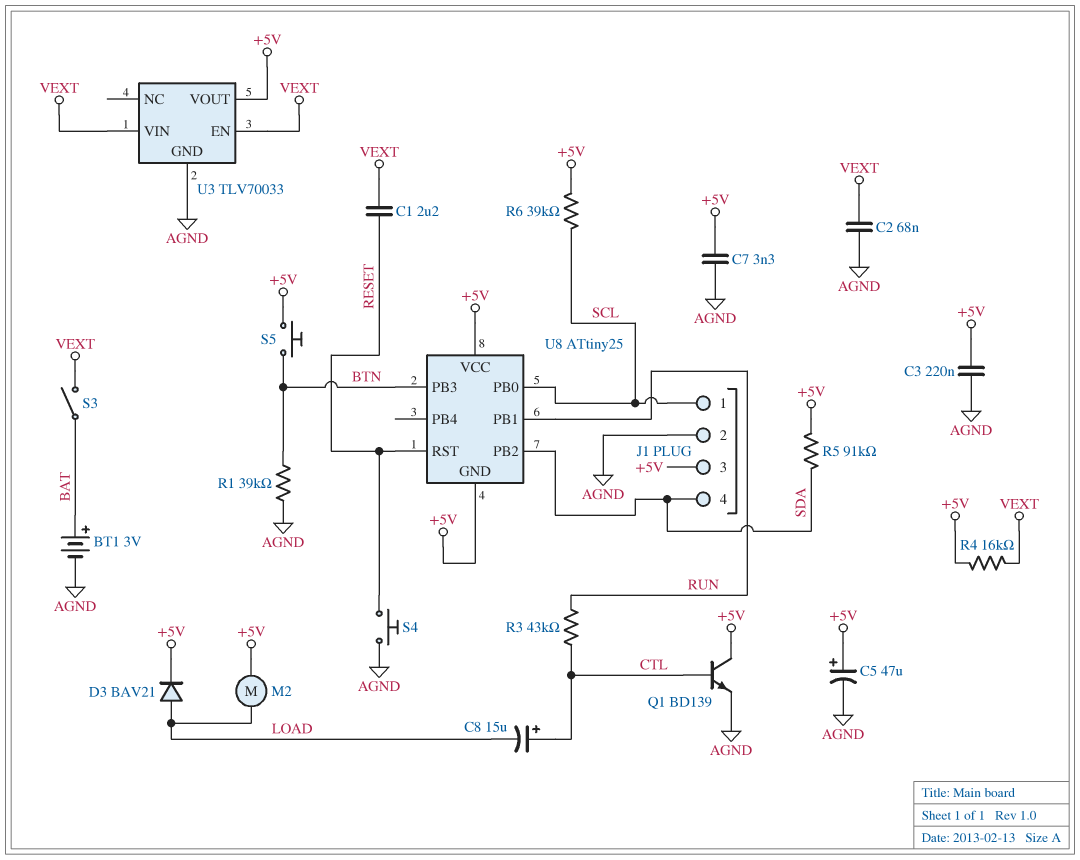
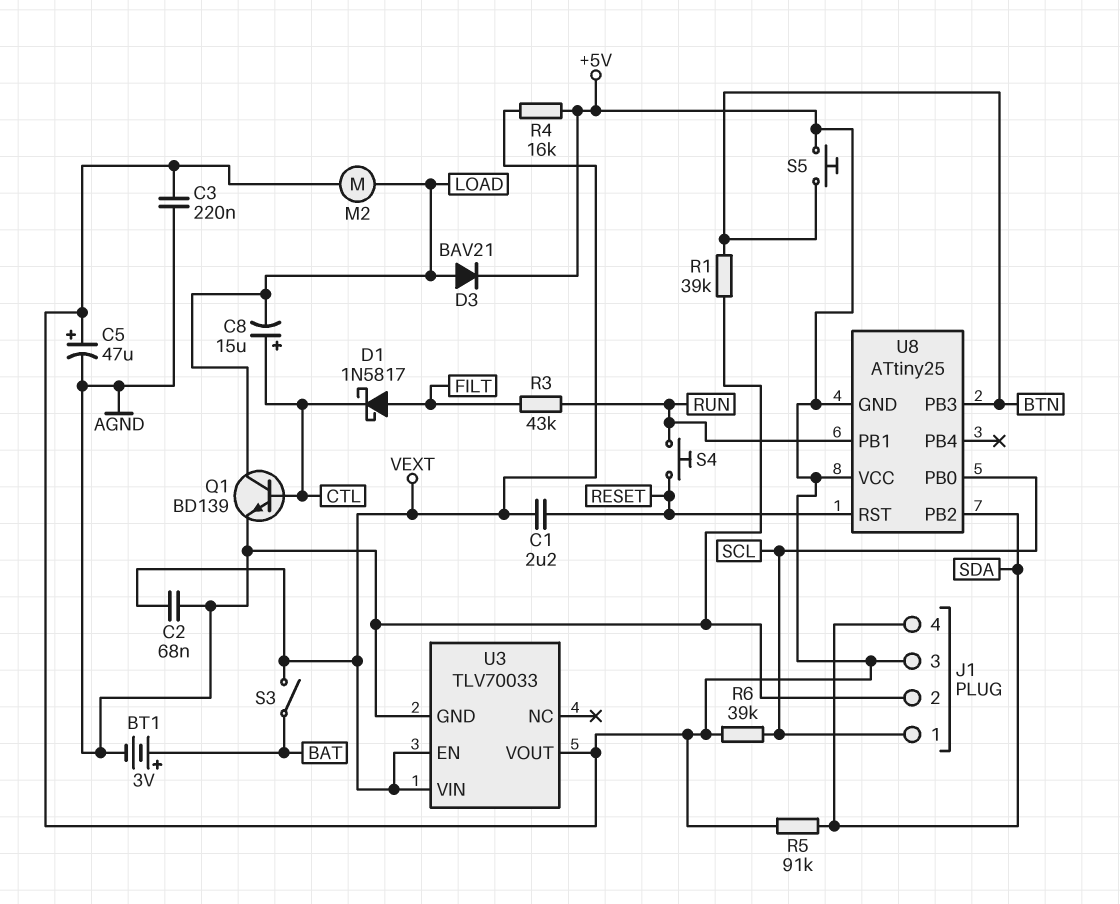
C7: 3.3nF (+5V, AGND) -> none
D1: none -> schottky 1N5817 (A FILT, K CTL)
Q1: NPN BD139 (B CTL, C +5V, E AGND) -> NPN BD139 (B CTL, C LOAD, E AGND)
R3: 43k (CTL, RUN) -> 43k (FILT, RUN)
S4: button (AGND, RESET) -> button (RESET, RUN)

